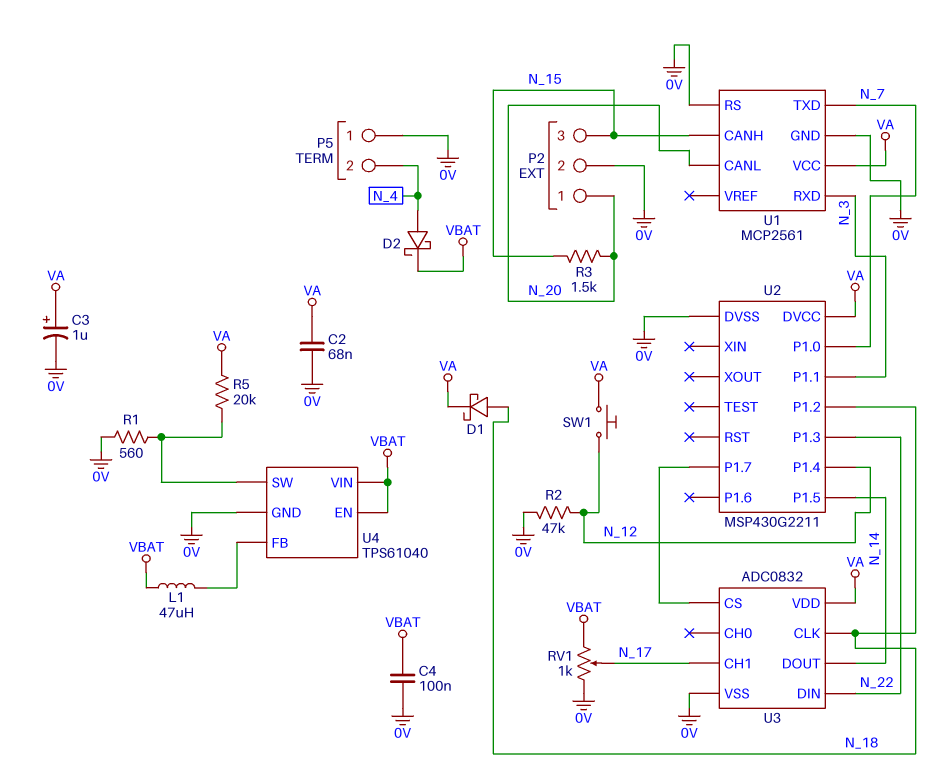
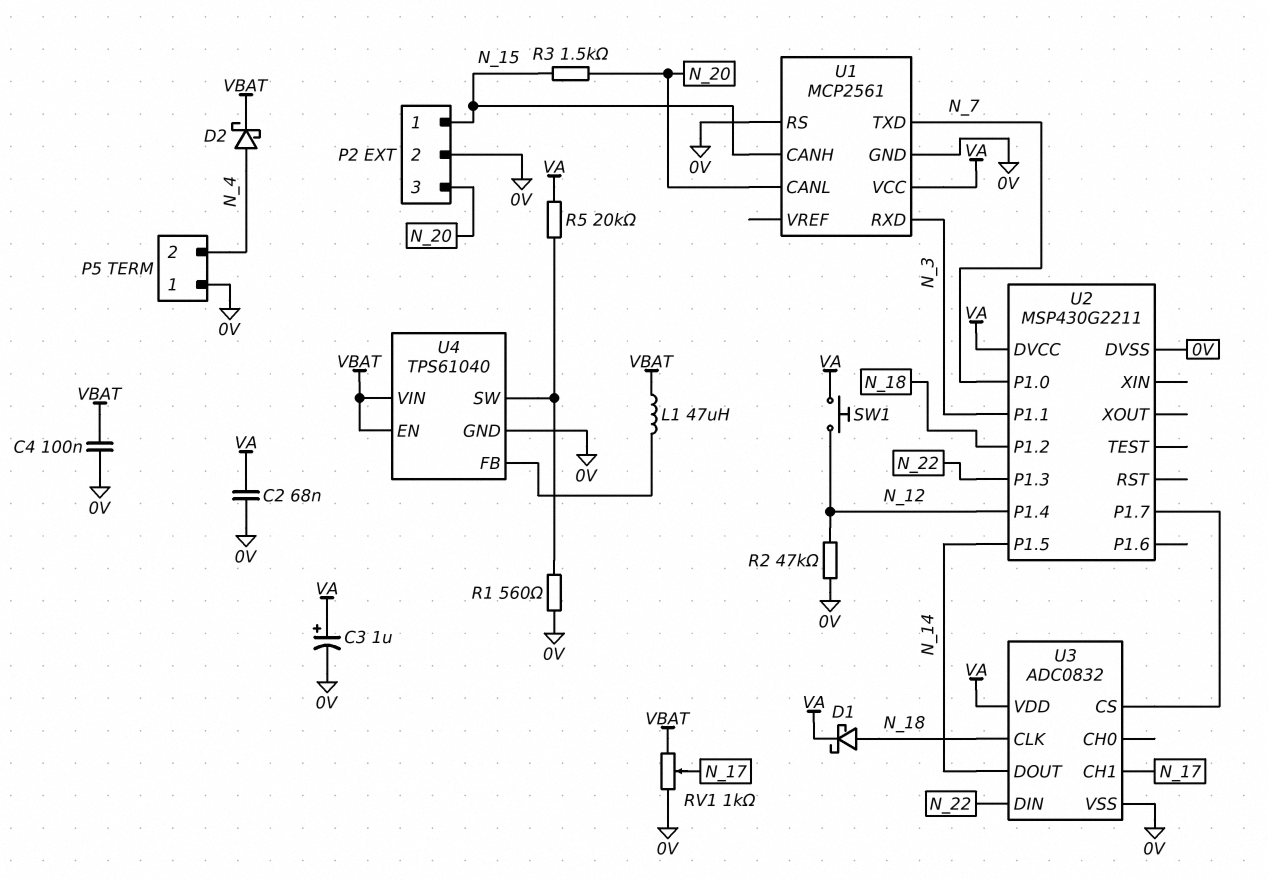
P2 pin 1: N_20 -> N_15
P2 pin 3: N_15 -> N_20

